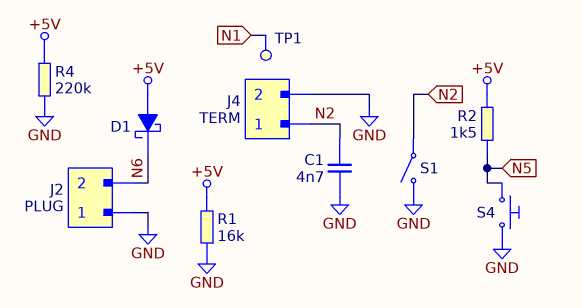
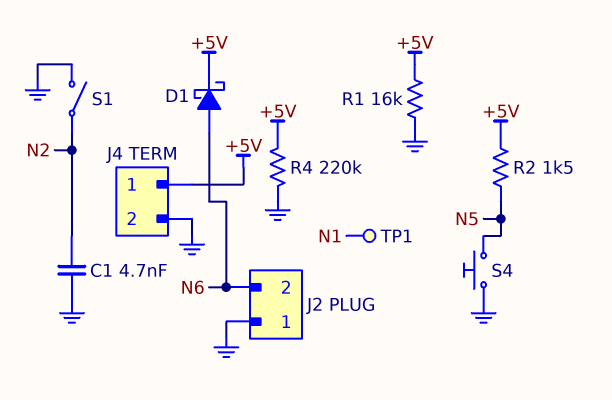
D1: schottky (A +5V, K N6) -> schottky (A N6, K +5V)
J4 pin 1: N2 -> +5V

